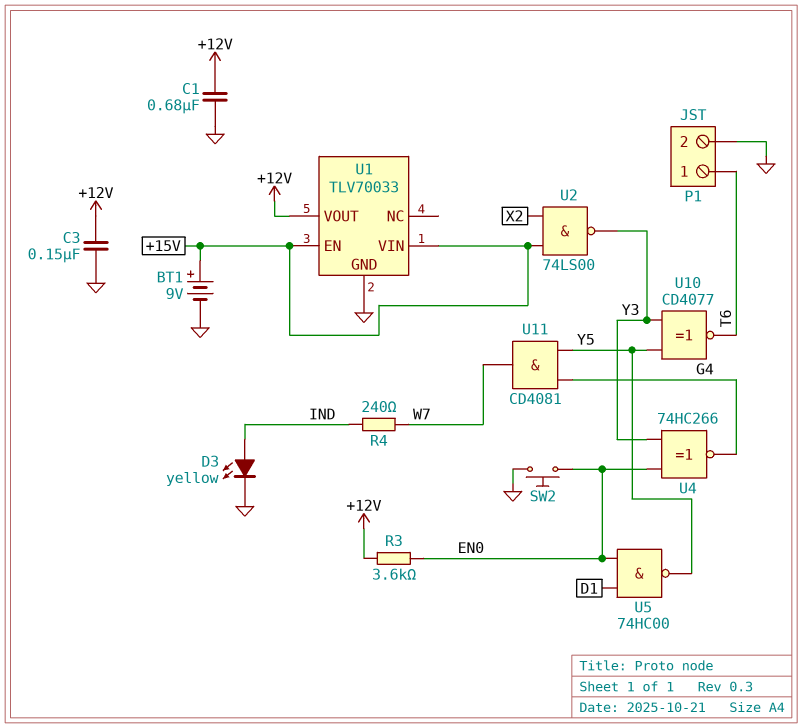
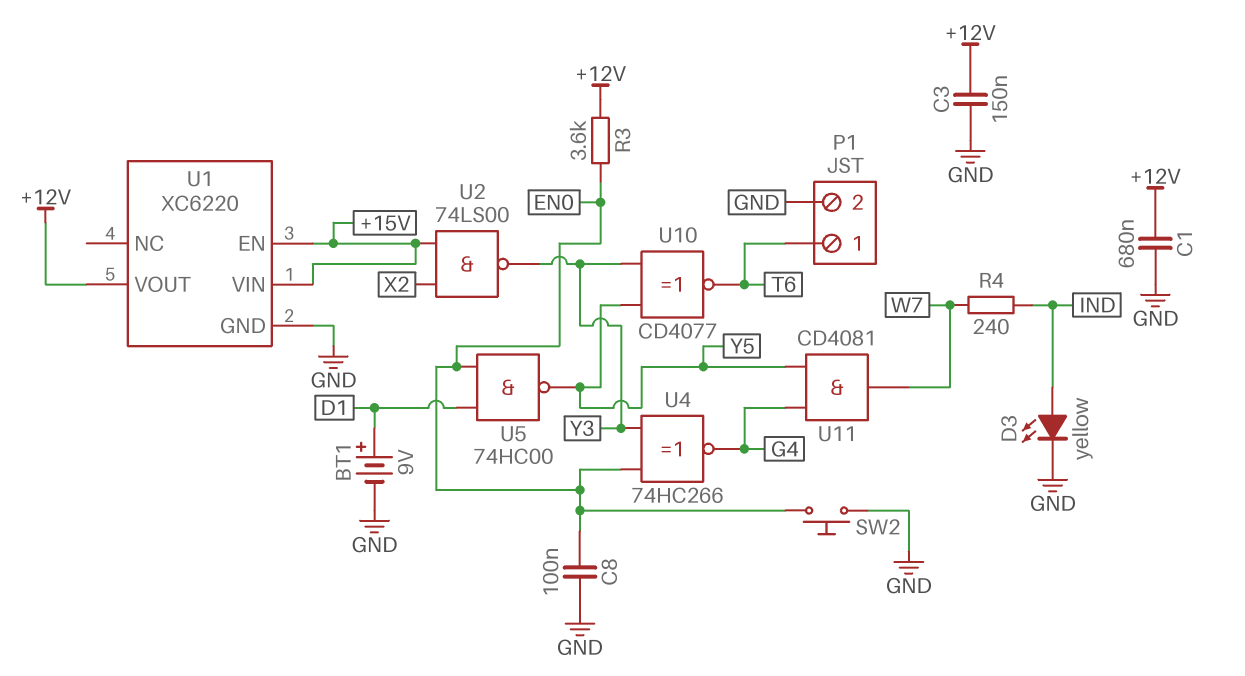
BT1: 9V (plus +15V, minus GND) -> 9V (plus D1, minus GND)
C8: none -> 100nF (EN0, GND)
U1: TLV70033 -> XC6220

